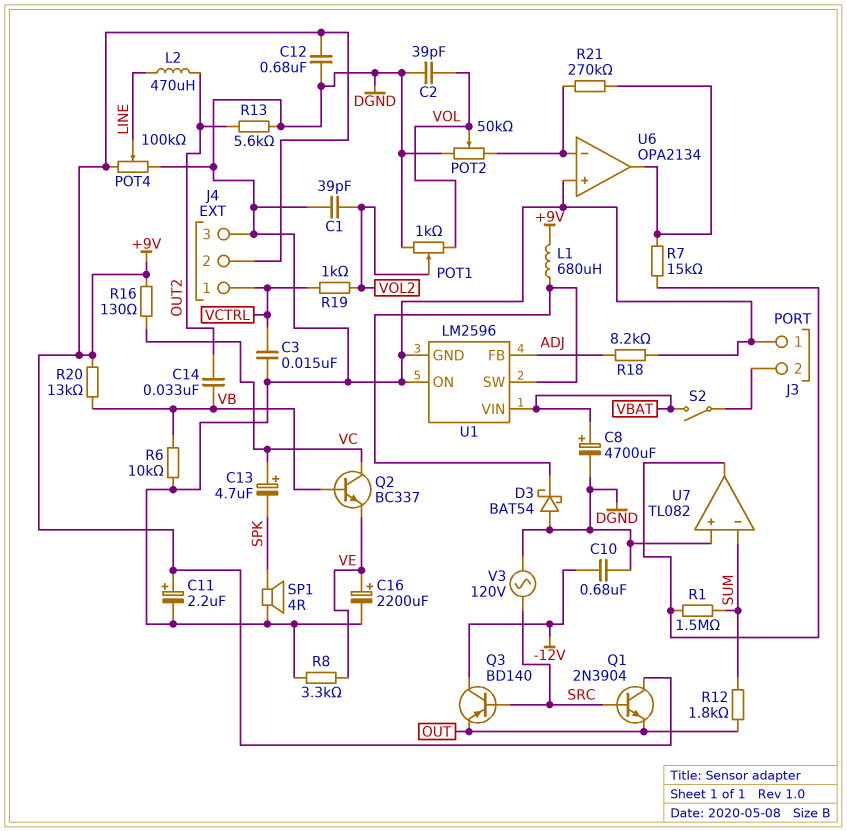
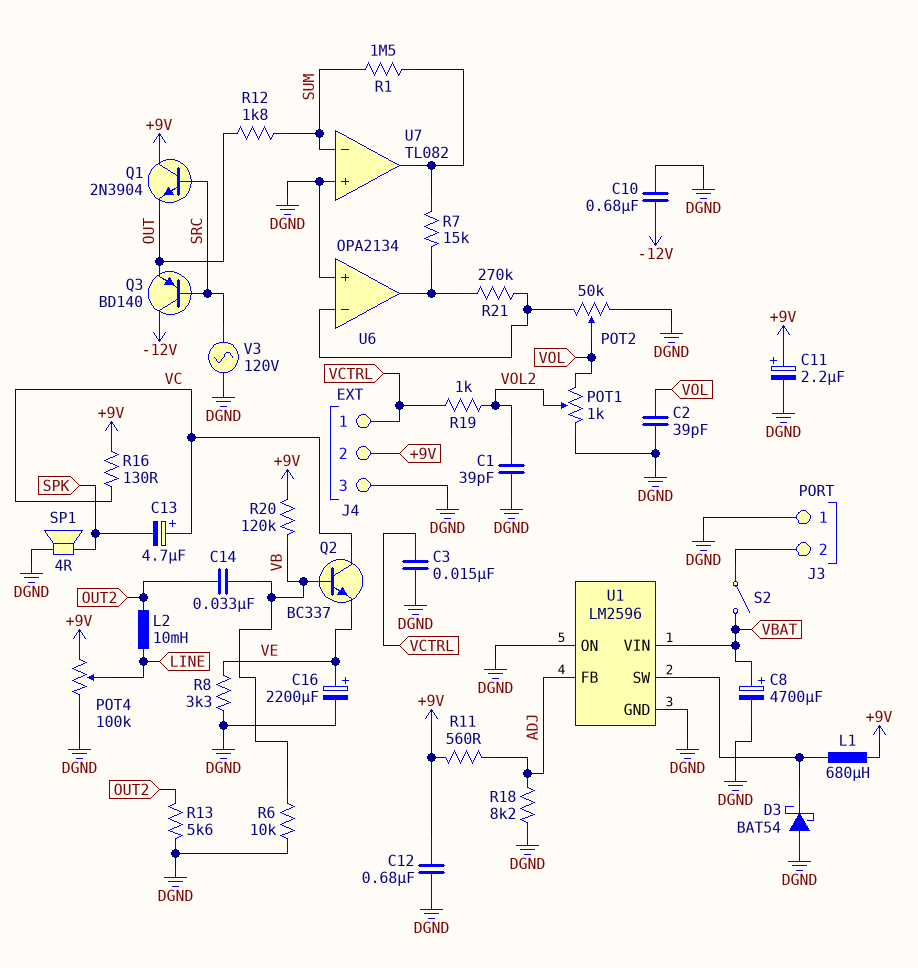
L2: 470uH (LINE, OUT2) -> 10mH (LINE, OUT2)
R11: none -> 560 (+9V, ADJ)
R20: 13k (+9V, VB) -> 120k (+9V, VB)

